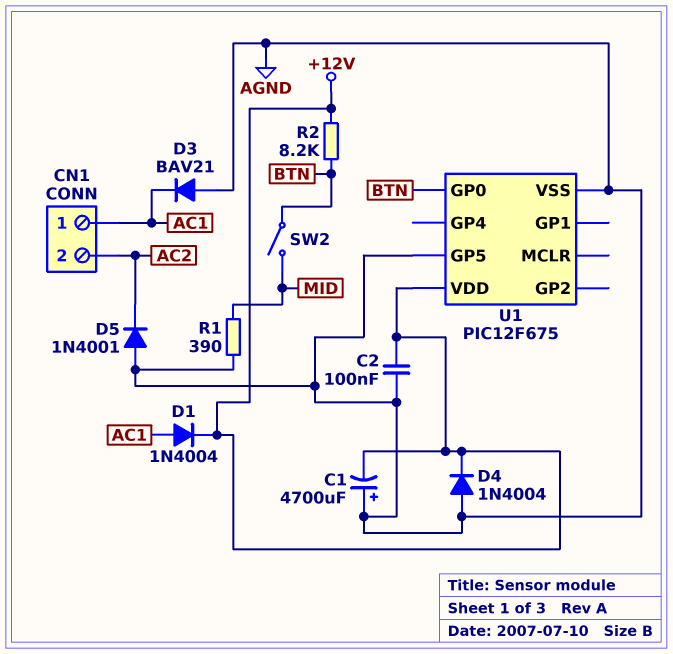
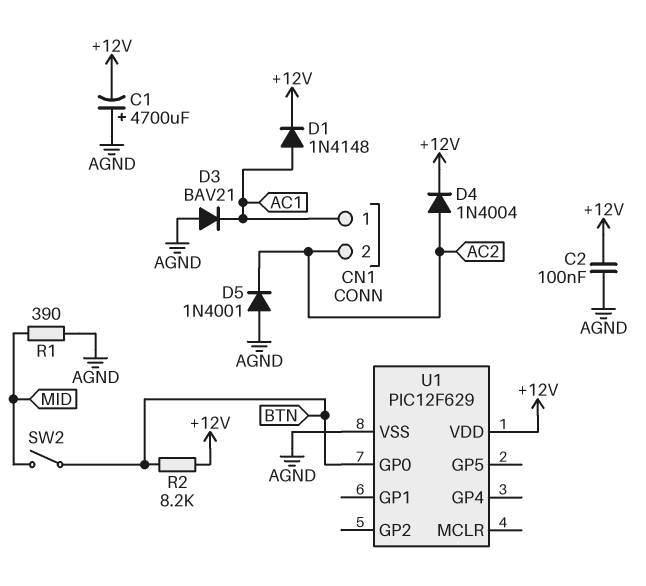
D1: diode 1N4004 (A AC1, K +12V) -> diode 1N4148 (A AC1, K +12V)
D4: diode 1N4004 (A AGND, K +12V) -> diode 1N4004 (A AC2, K +12V)
U1: PIC12F675 -> PIC12F629
U1 pin GP5: AGND -> none

